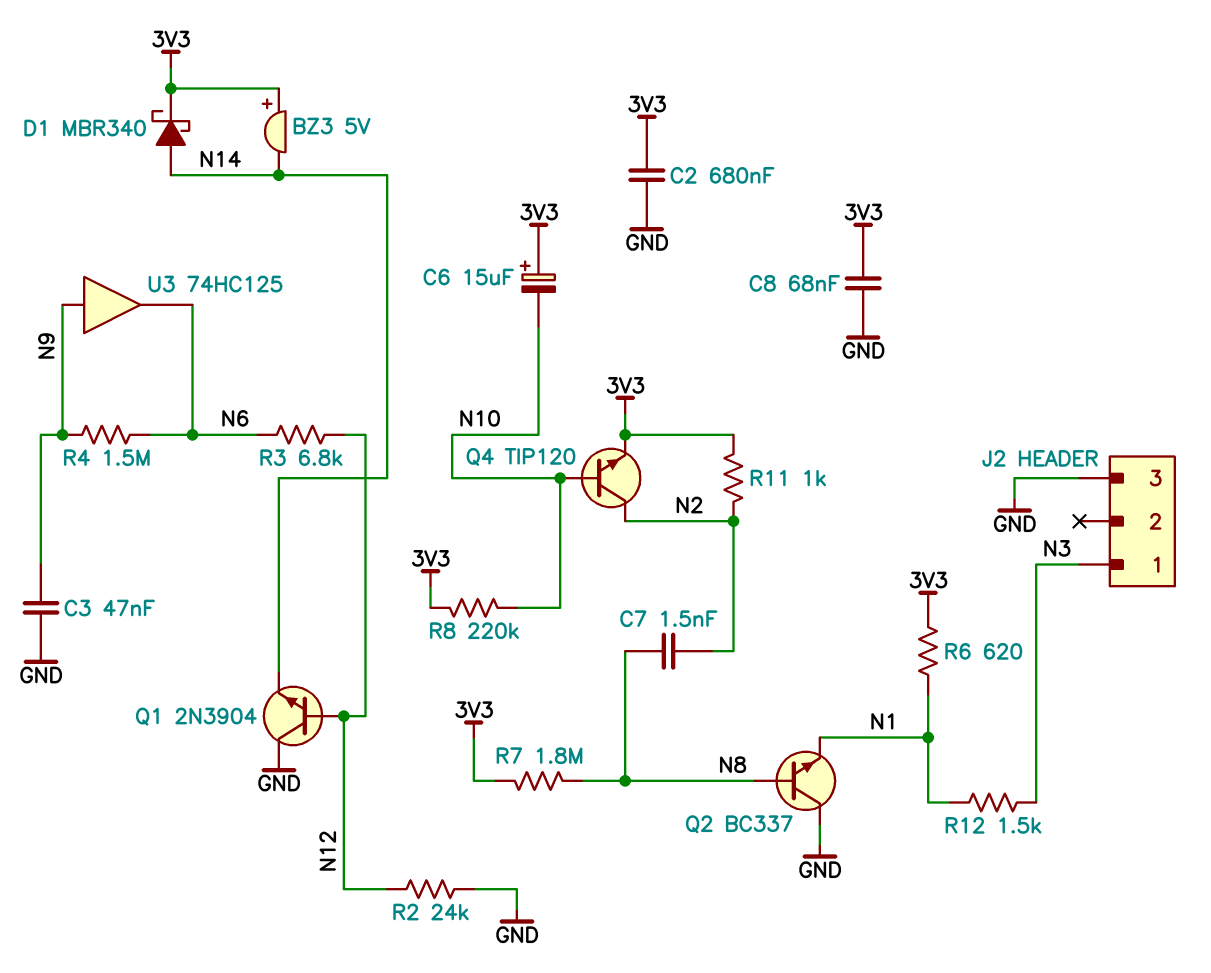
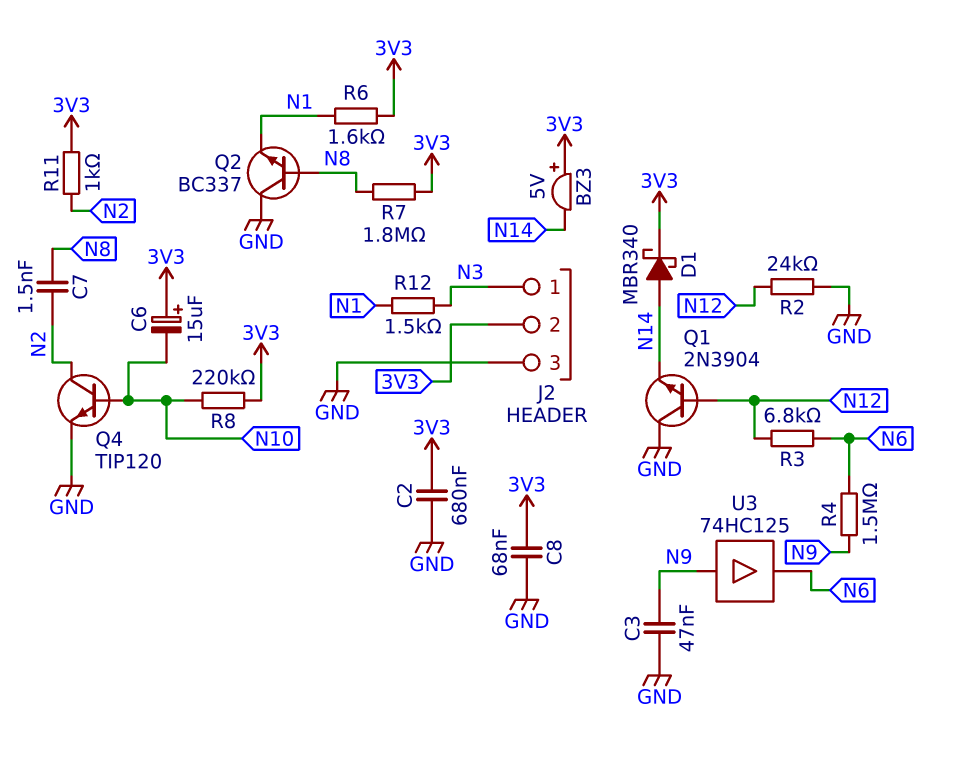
J2 pin 2: none -> 3V3
Q4: NPN TIP120 (B N10, C N2, E 3V3) -> NPN TIP120 (B N10, C N2, E GND)
R6: 620 (3V3, N1) -> 1.6k (3V3, N1)

